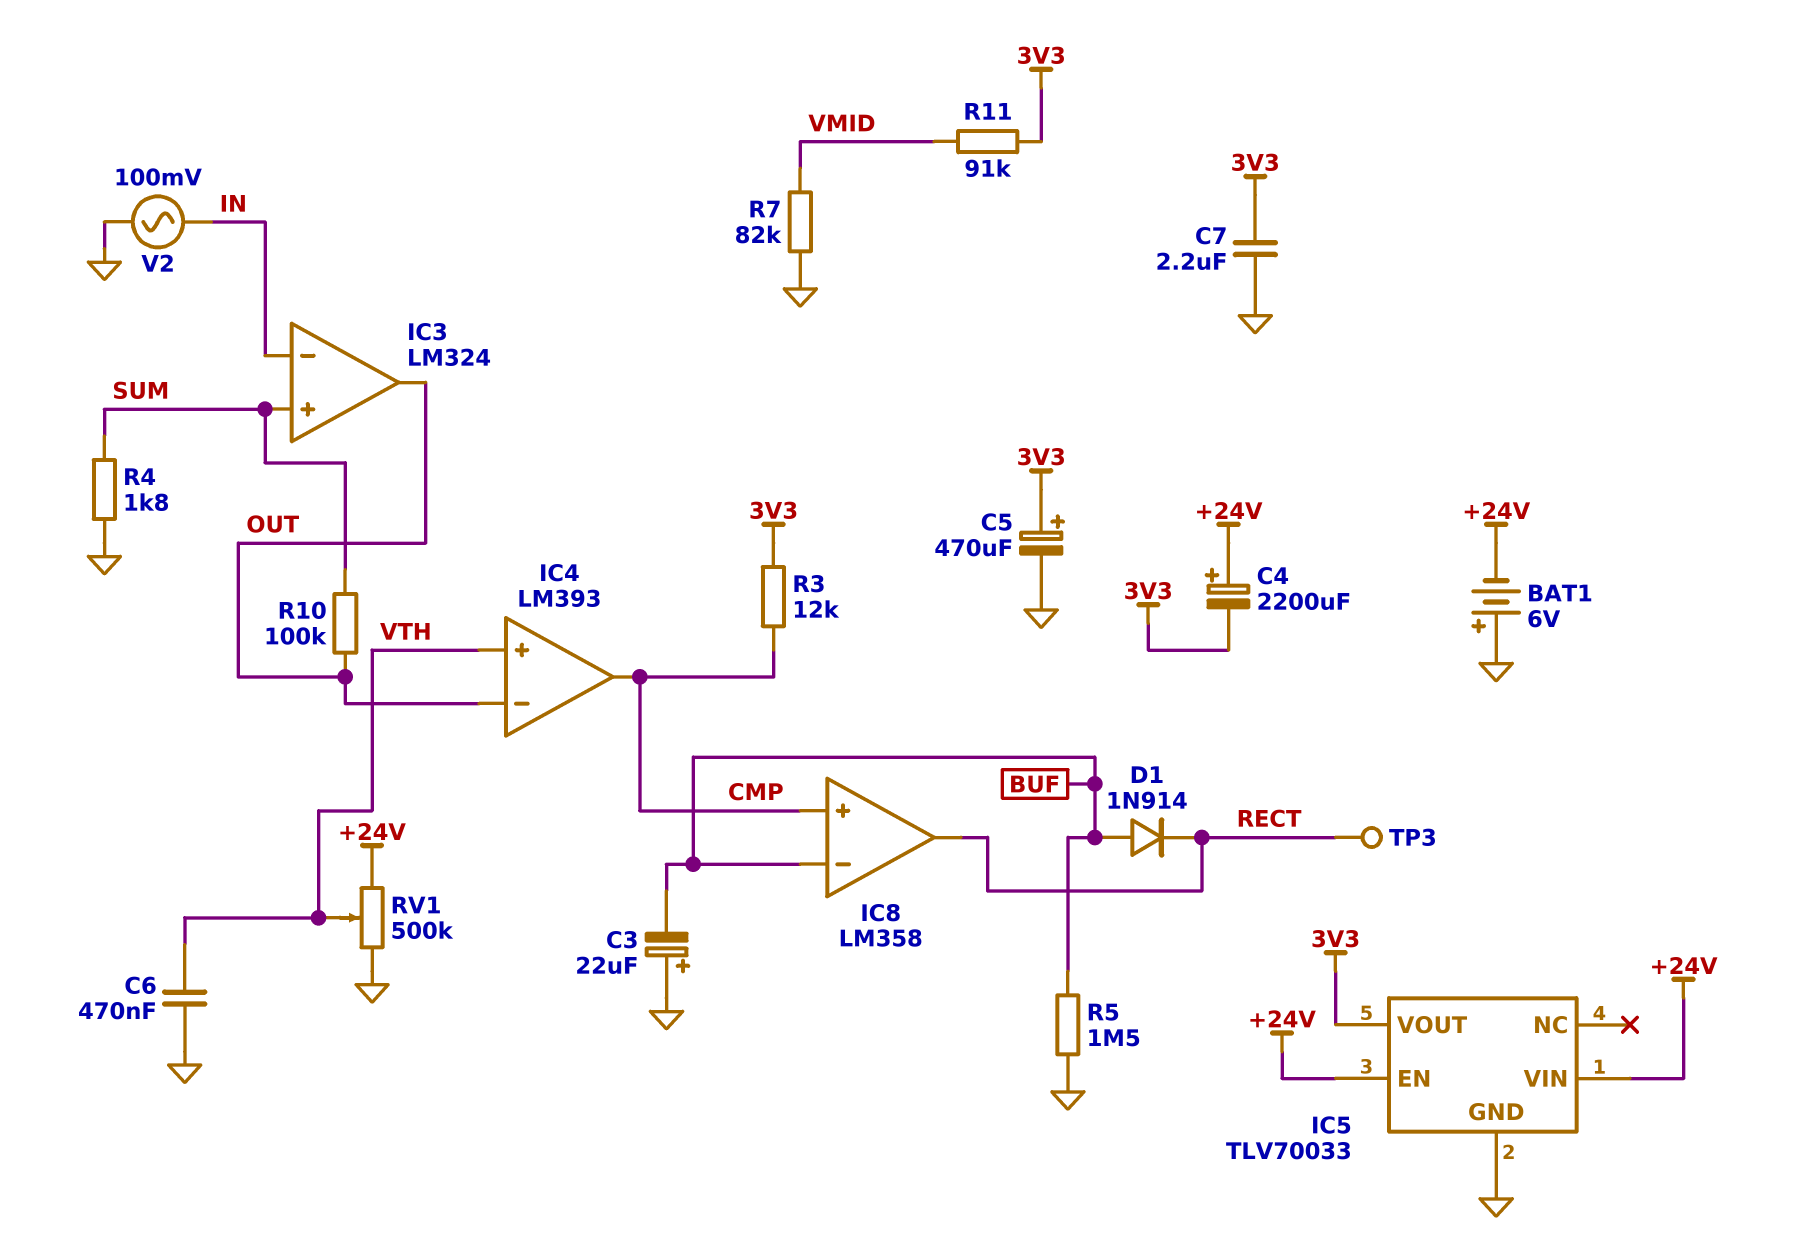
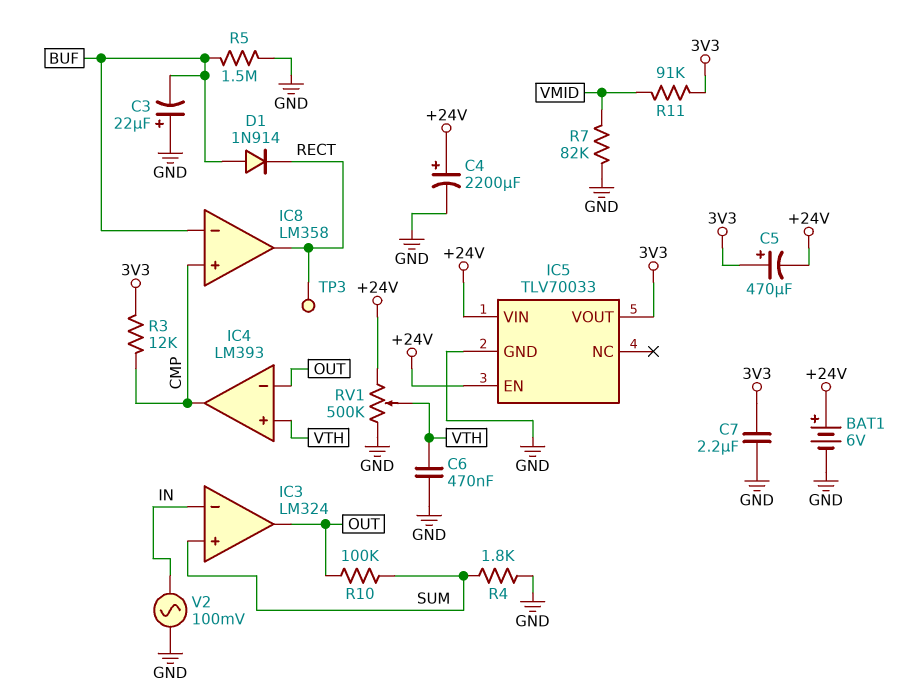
BAT1: 6V (plus GND, minus +24V) -> 6V (plus +24V, minus GND)
C4: 2200uF (plus +24V, minus 3V3) -> 2200uF (plus +24V, minus GND)
C5: 470uF (plus 3V3, minus GND) -> 470uF (plus 3V3, minus +24V)

